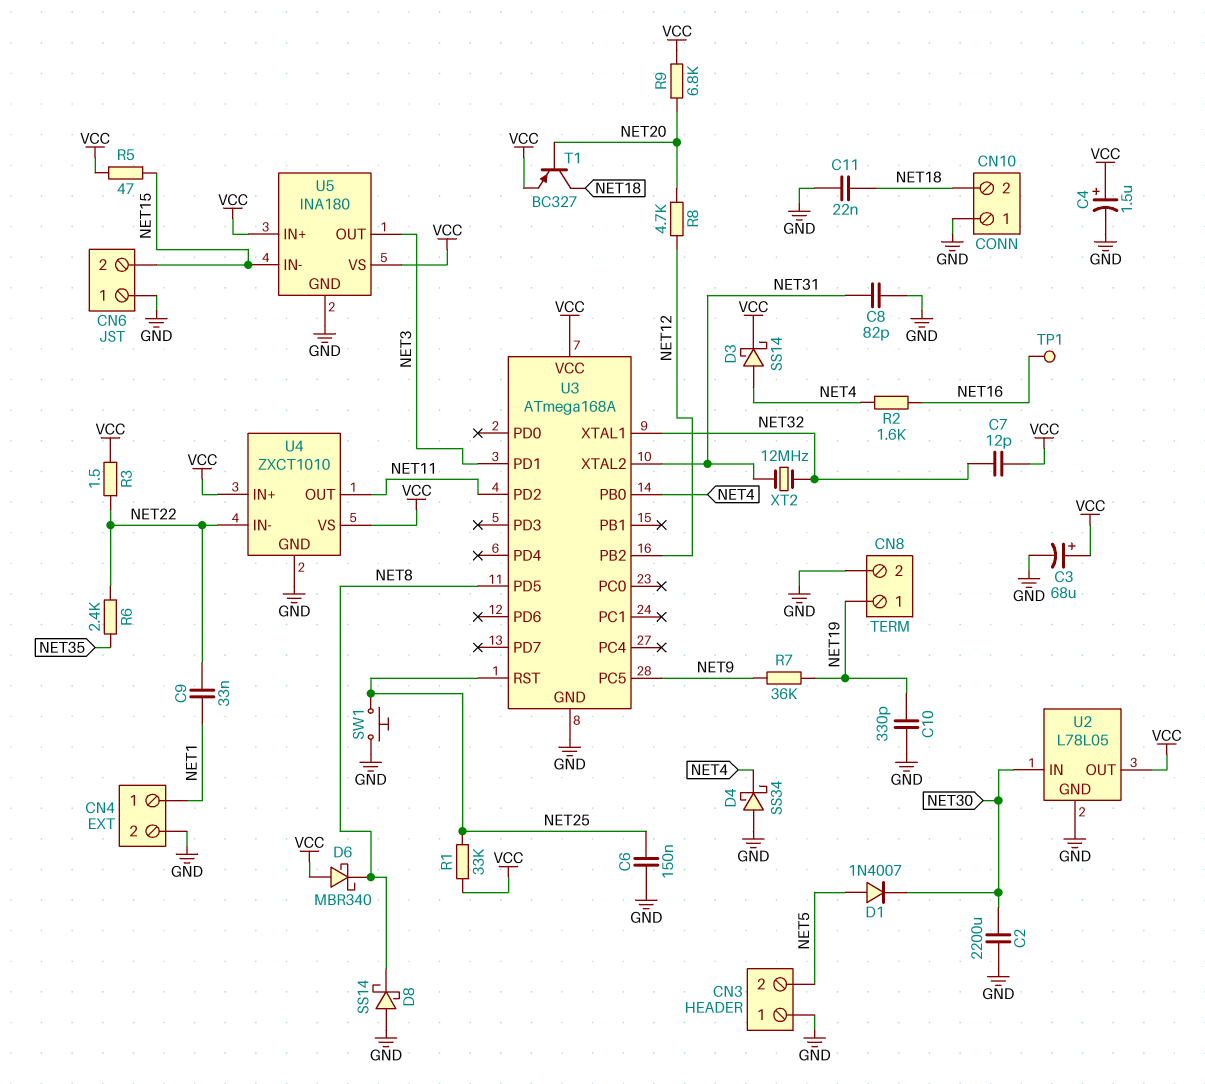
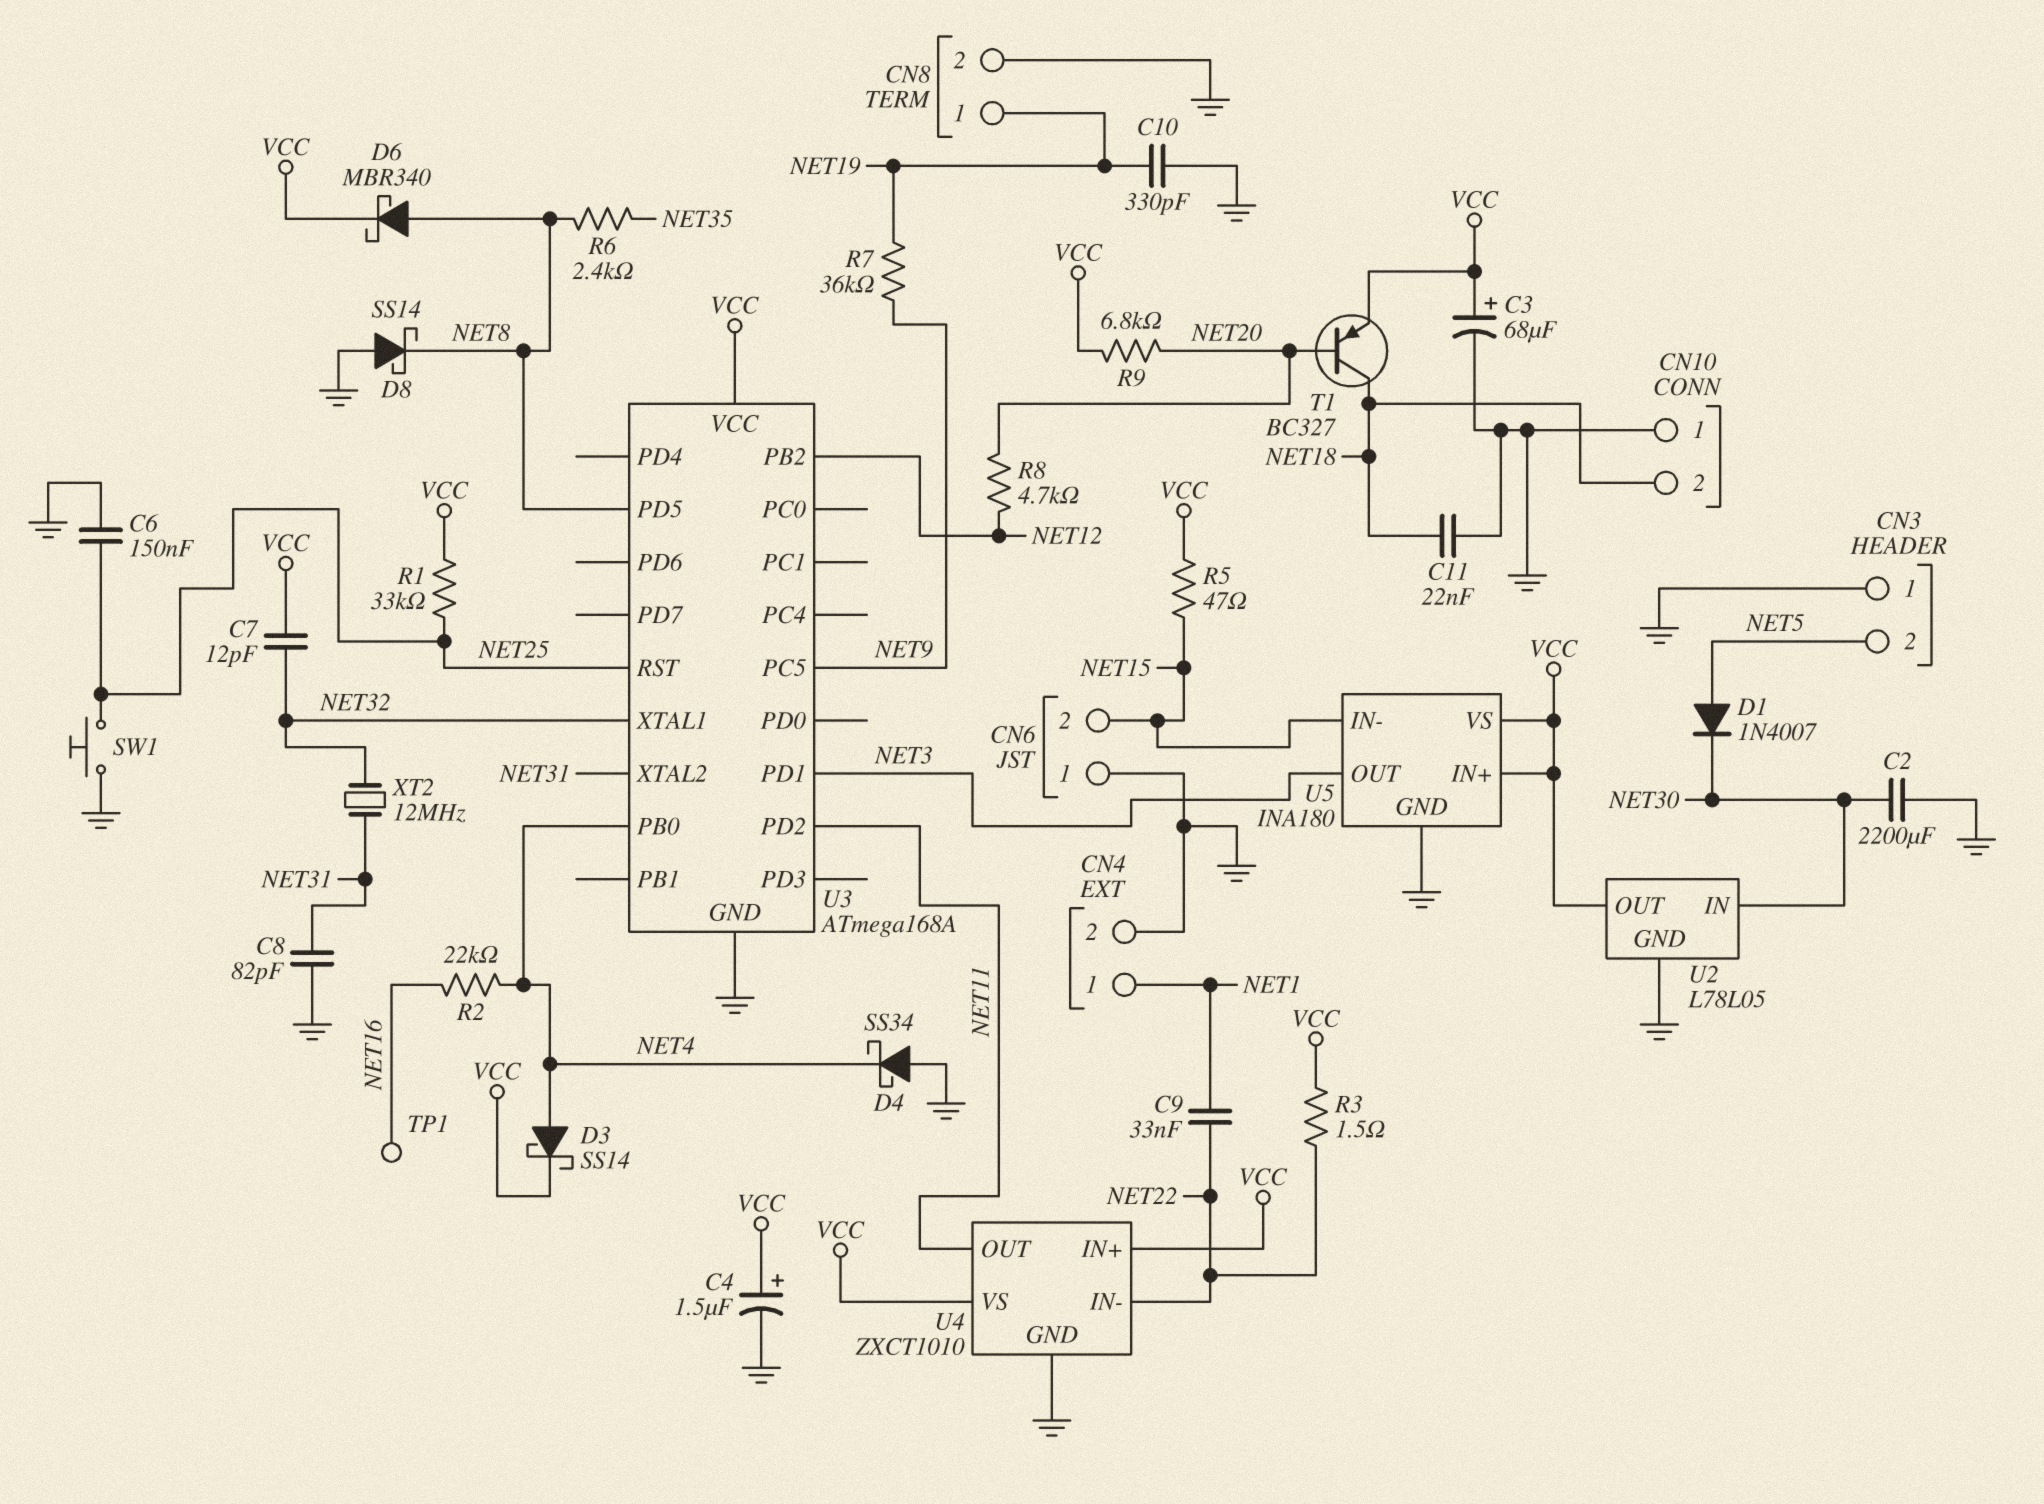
D6: schottky MBR340 (A VCC, K NET8) -> schottky MBR340 (A NET8, K VCC)
R2: 1.6k (NET4, NET16) -> 22k (NET4, NET16)
R6: 2.4k (NET22, NET35) -> 2.4k (NET8, NET35)

